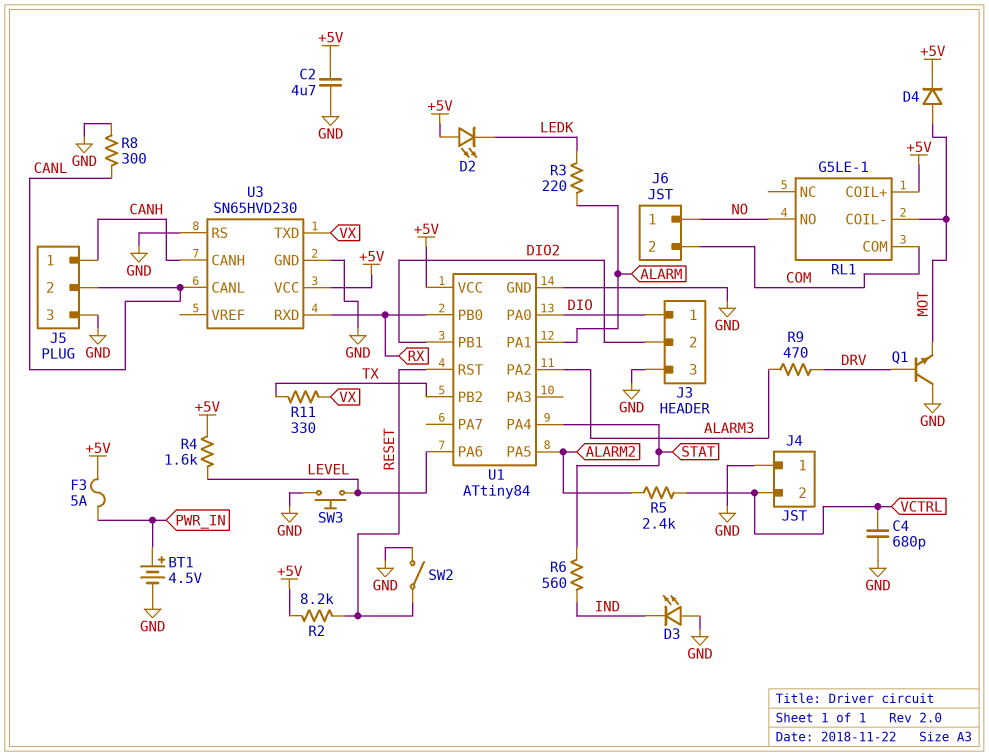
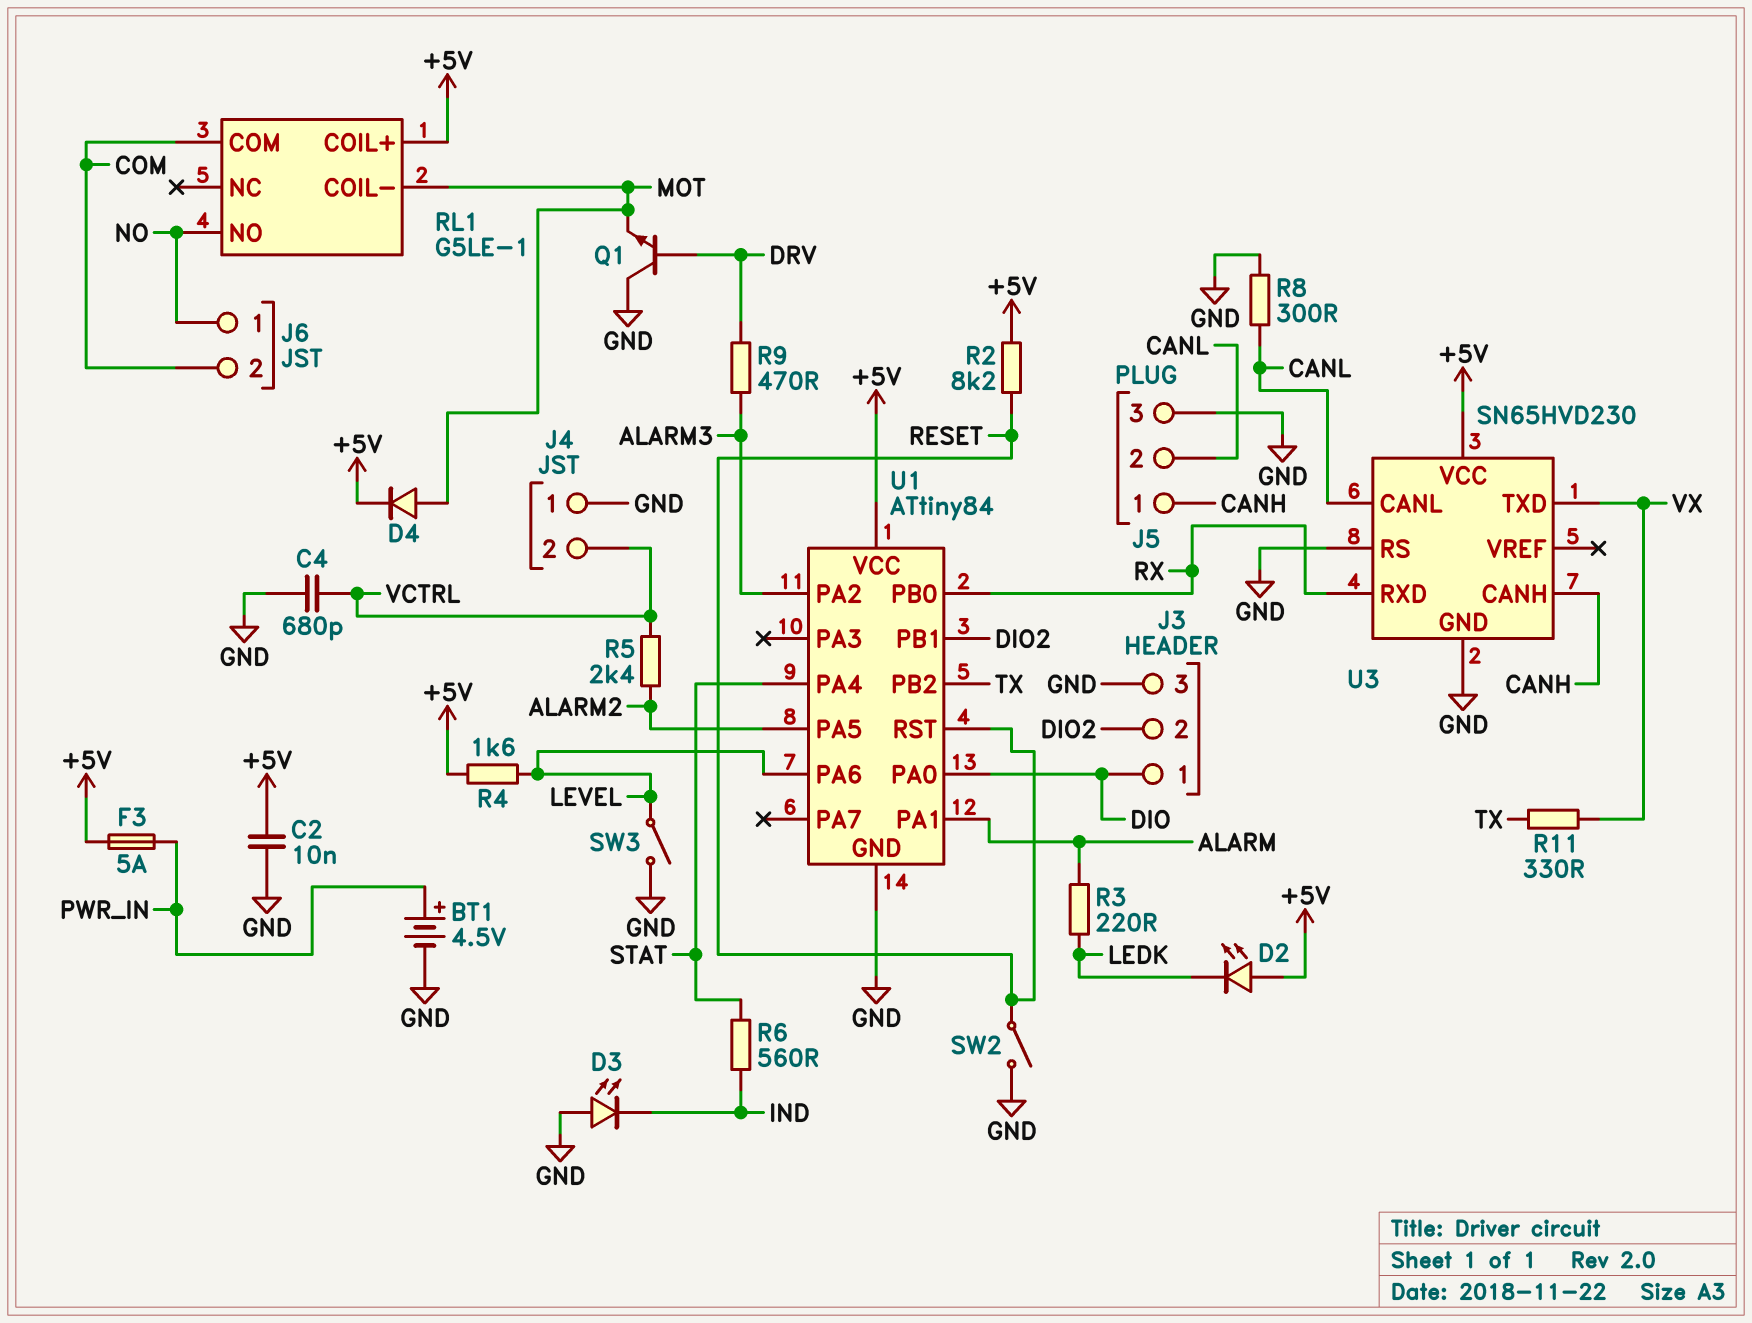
C2: 4.7uF (+5V, GND) -> 10nF (+5V, GND)
SW3: button (GND, LEVEL) -> switch (GND, LEVEL)

